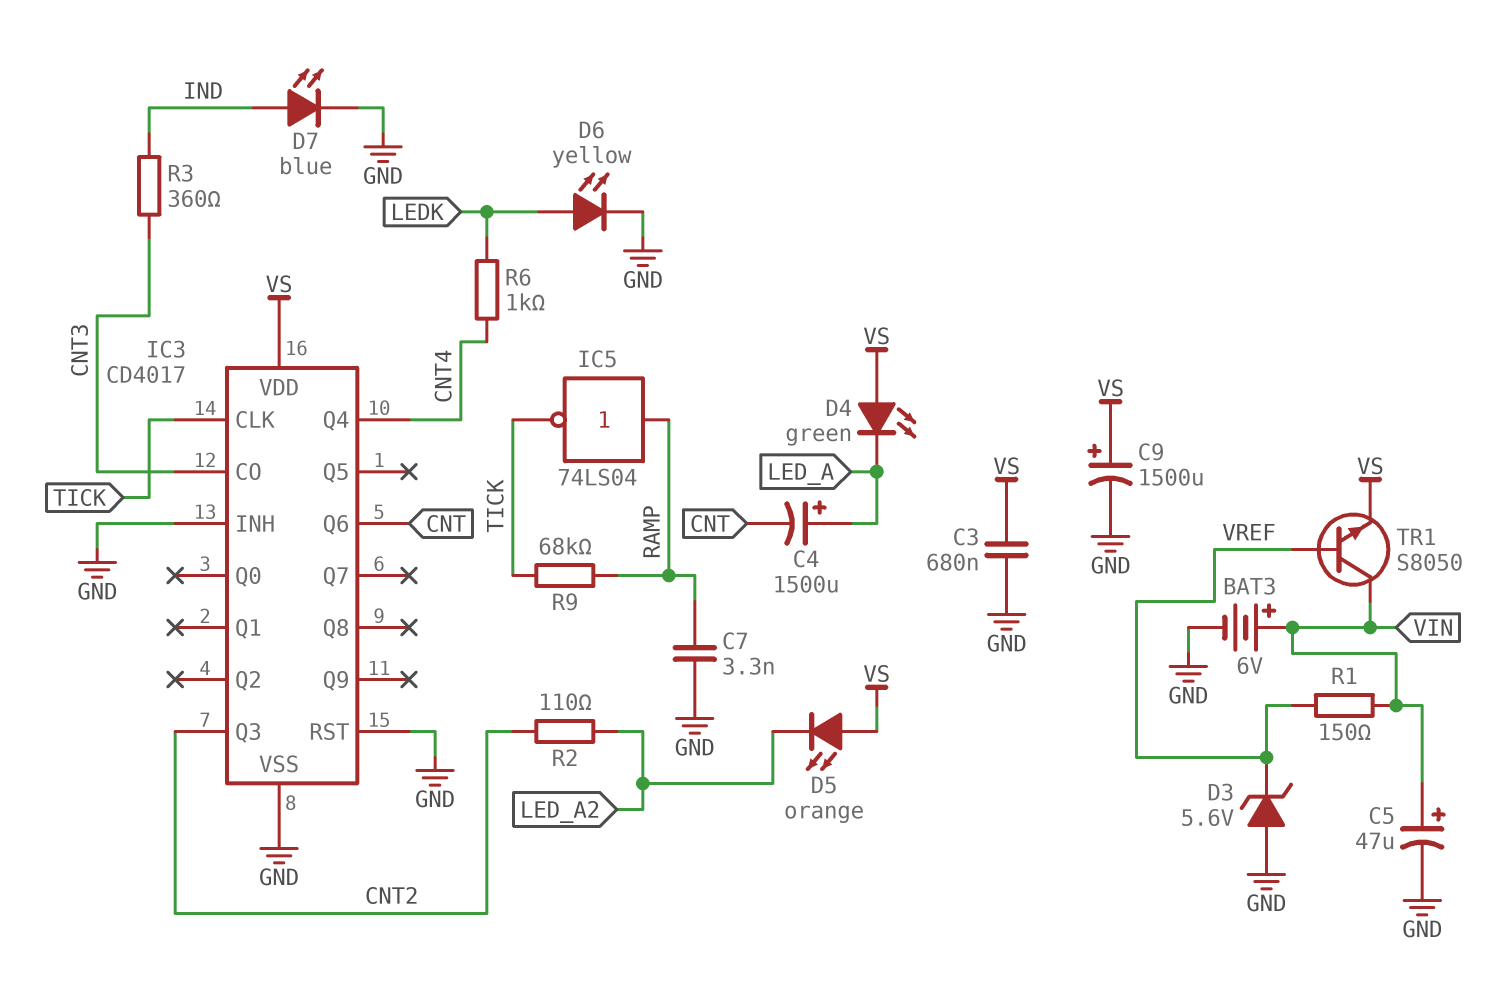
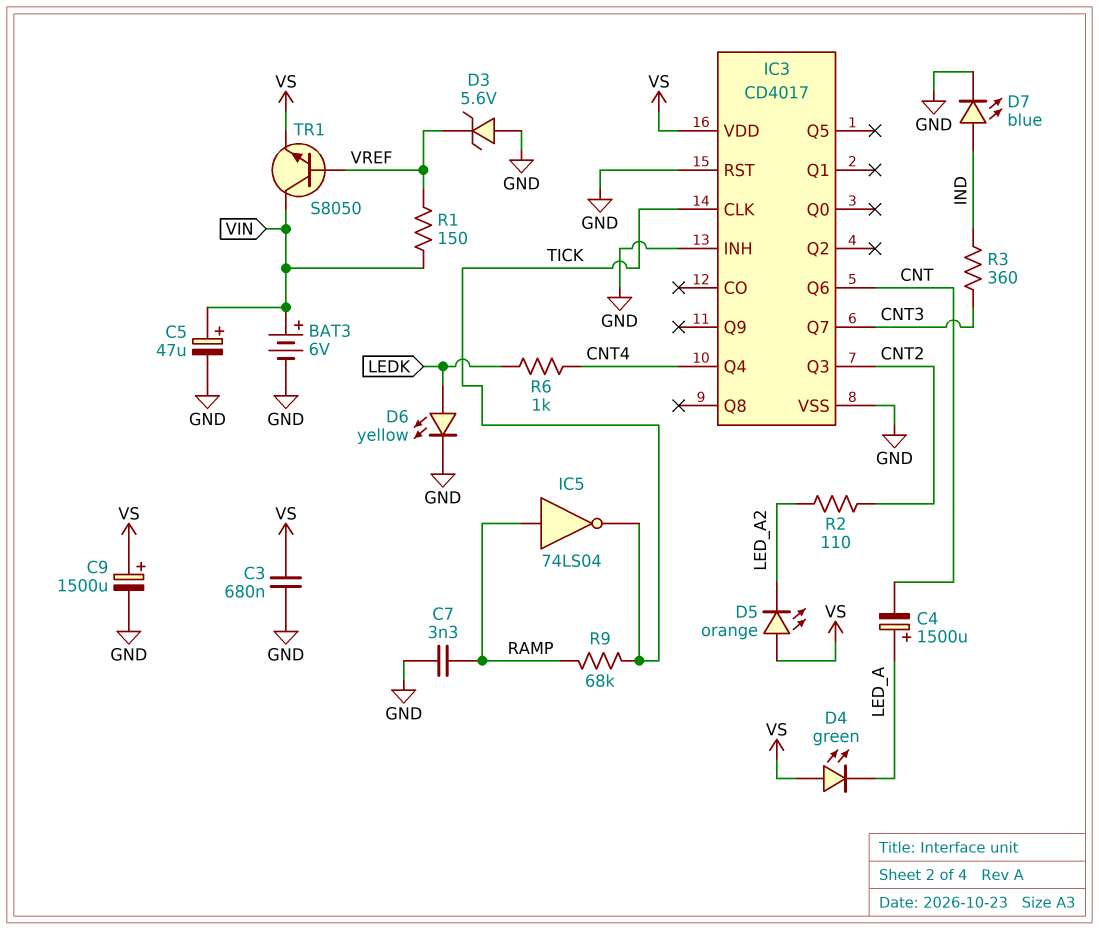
IC3 pin CO: CNT3 -> none
IC3 pin Q7: none -> CNT3

